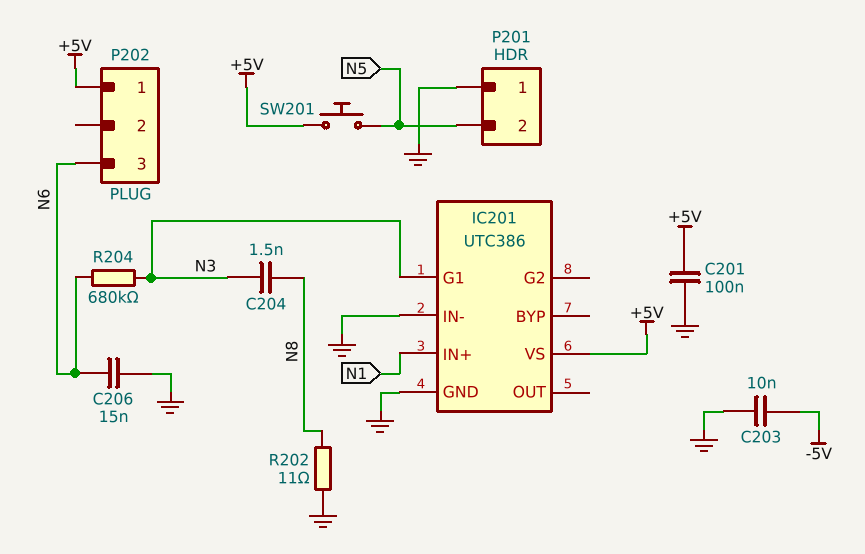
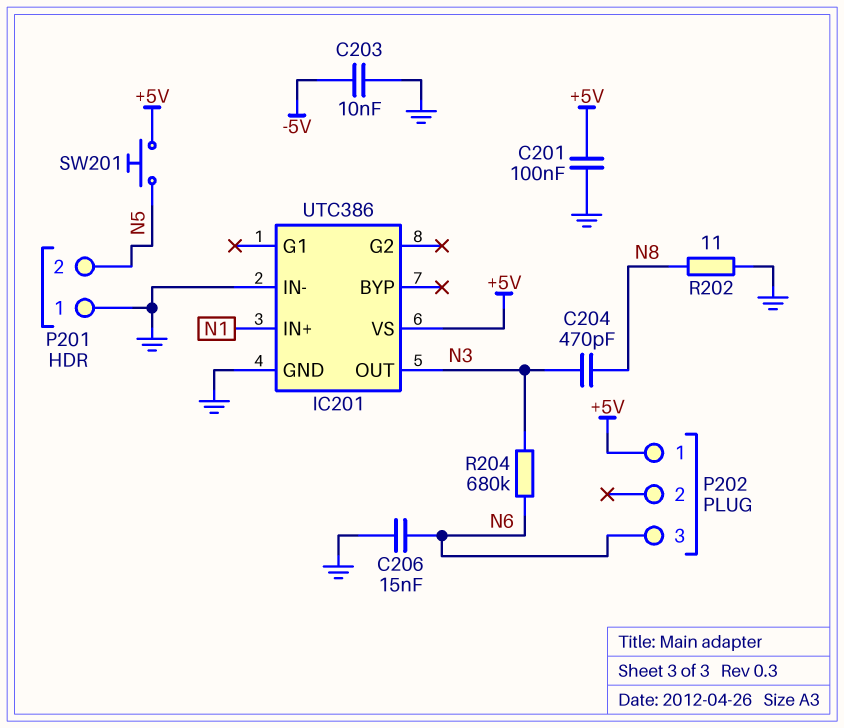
C204: 1.5nF (N3, N8) -> 470pF (N3, N8)
IC201 pin G1: N3 -> none
IC201 pin OUT: none -> N3

